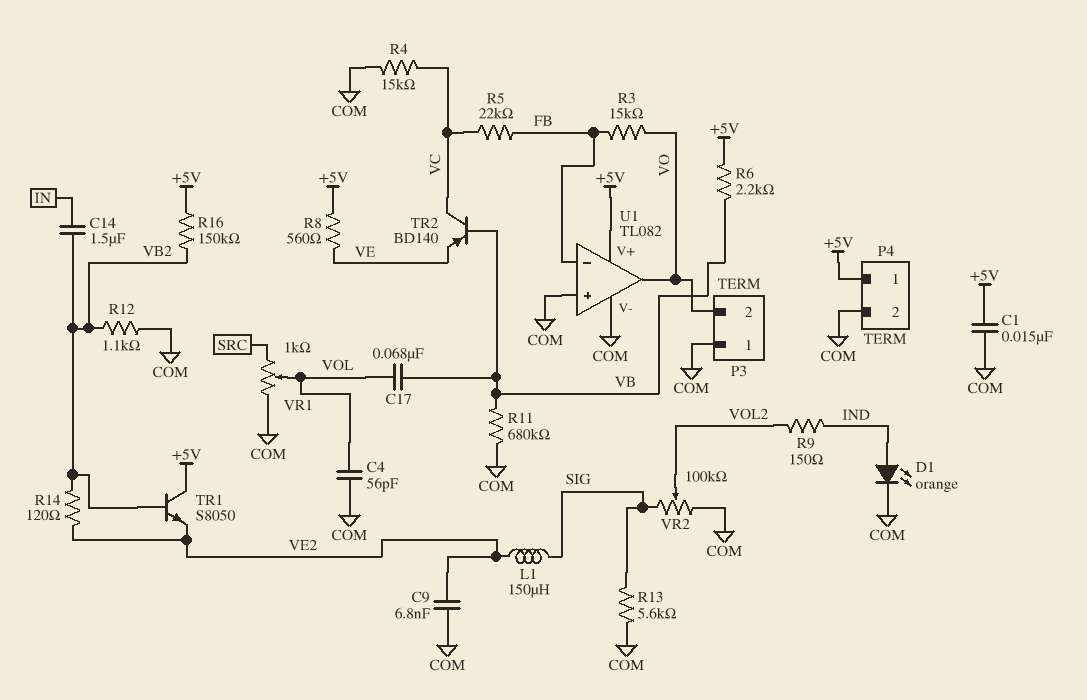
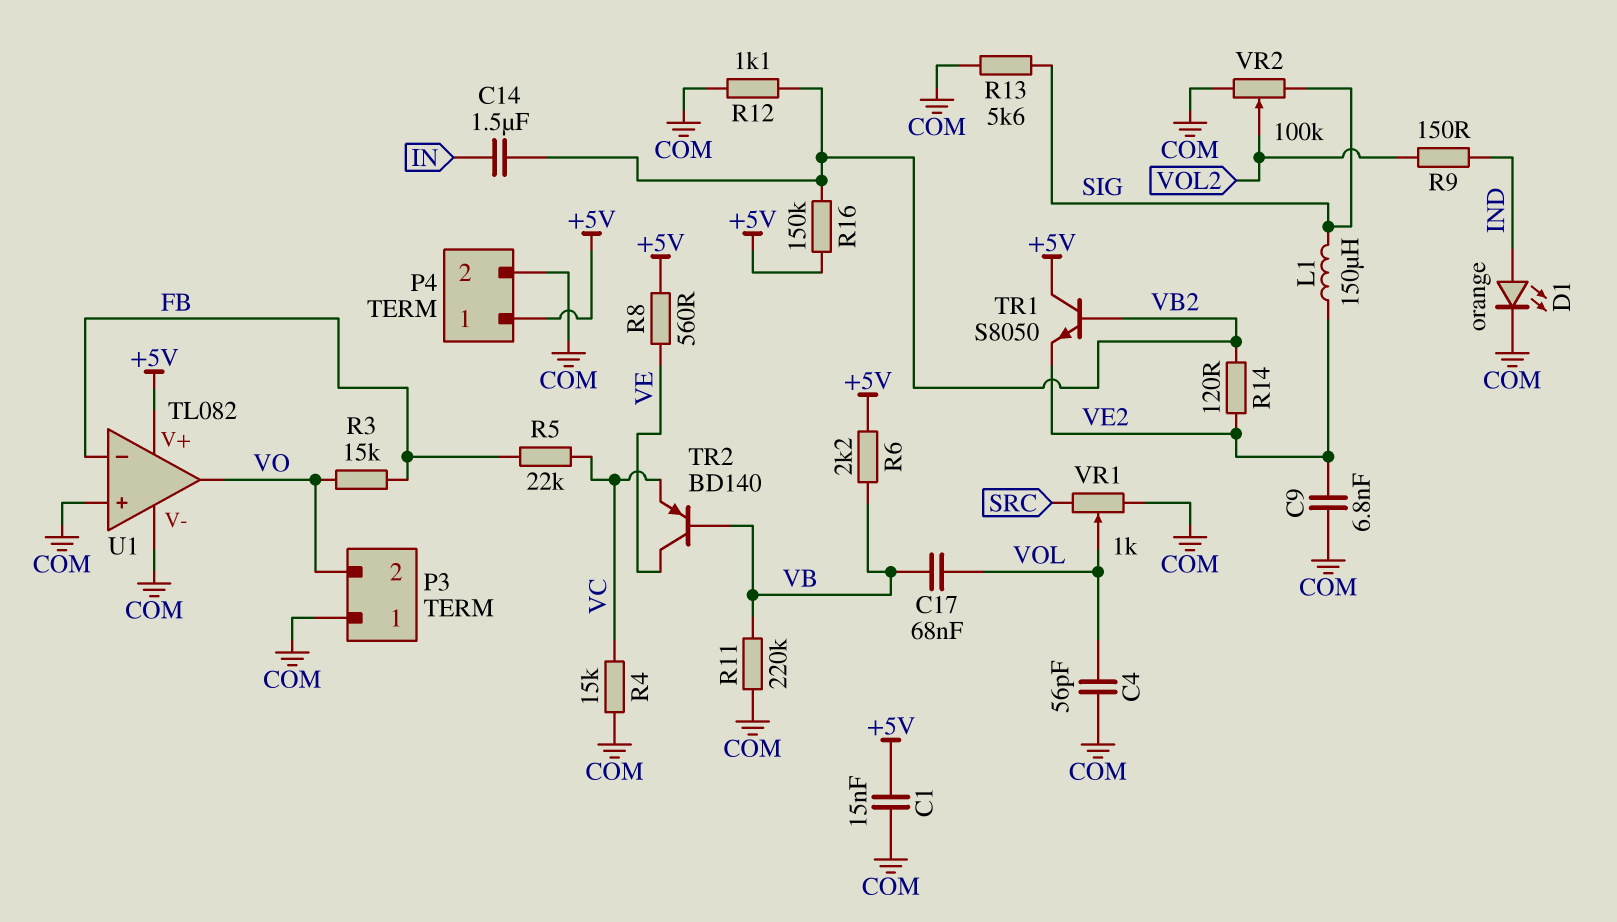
R11: 680k (COM, VB) -> 220k (COM, VB)
TR2: PNP BD140 (B VB, C VC, E VE) -> PNP BD140 (B VB, C VE, E VC)

